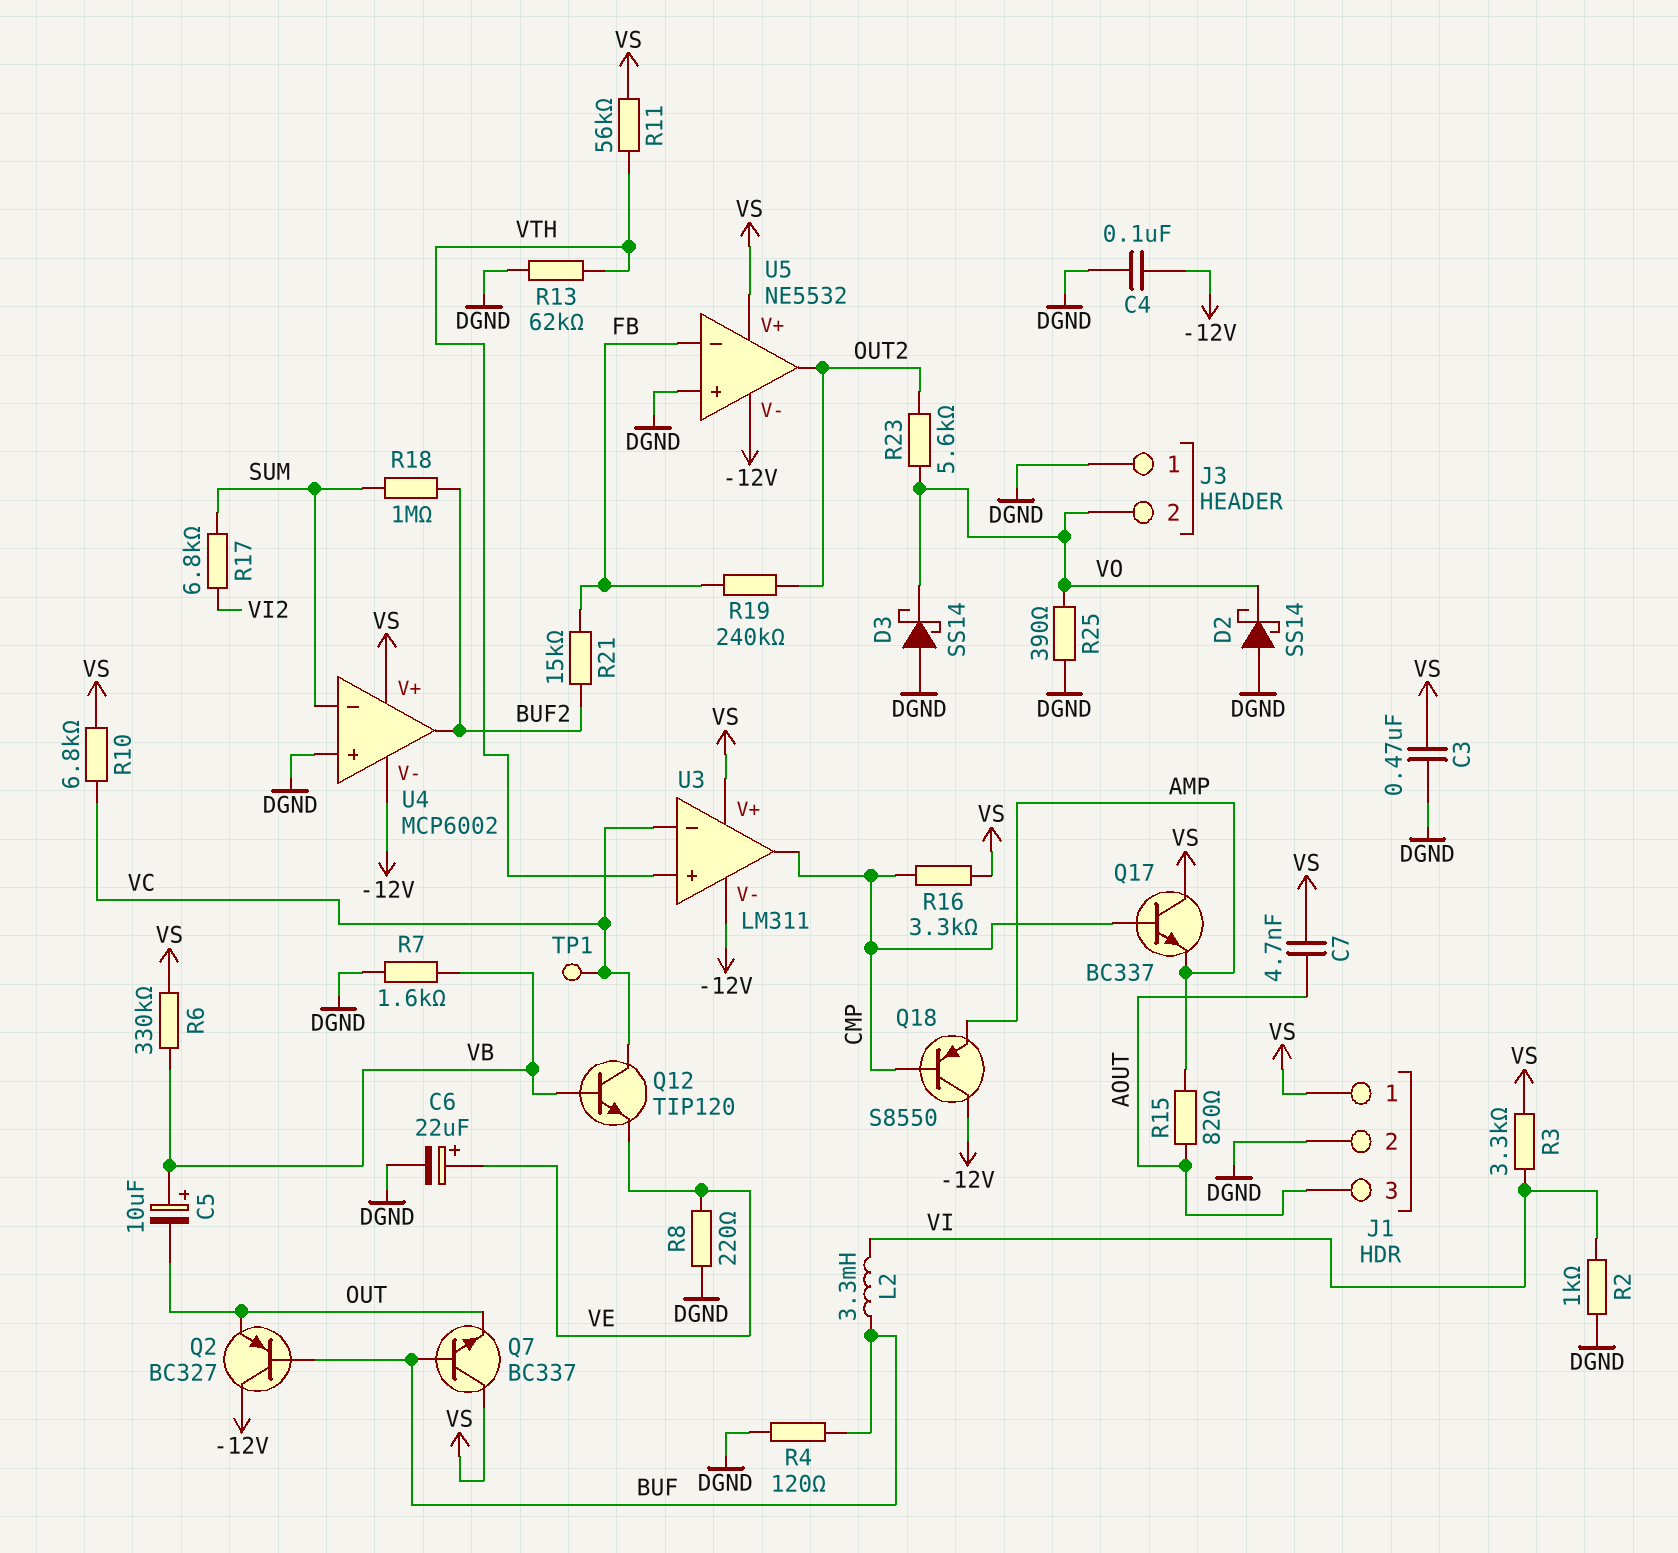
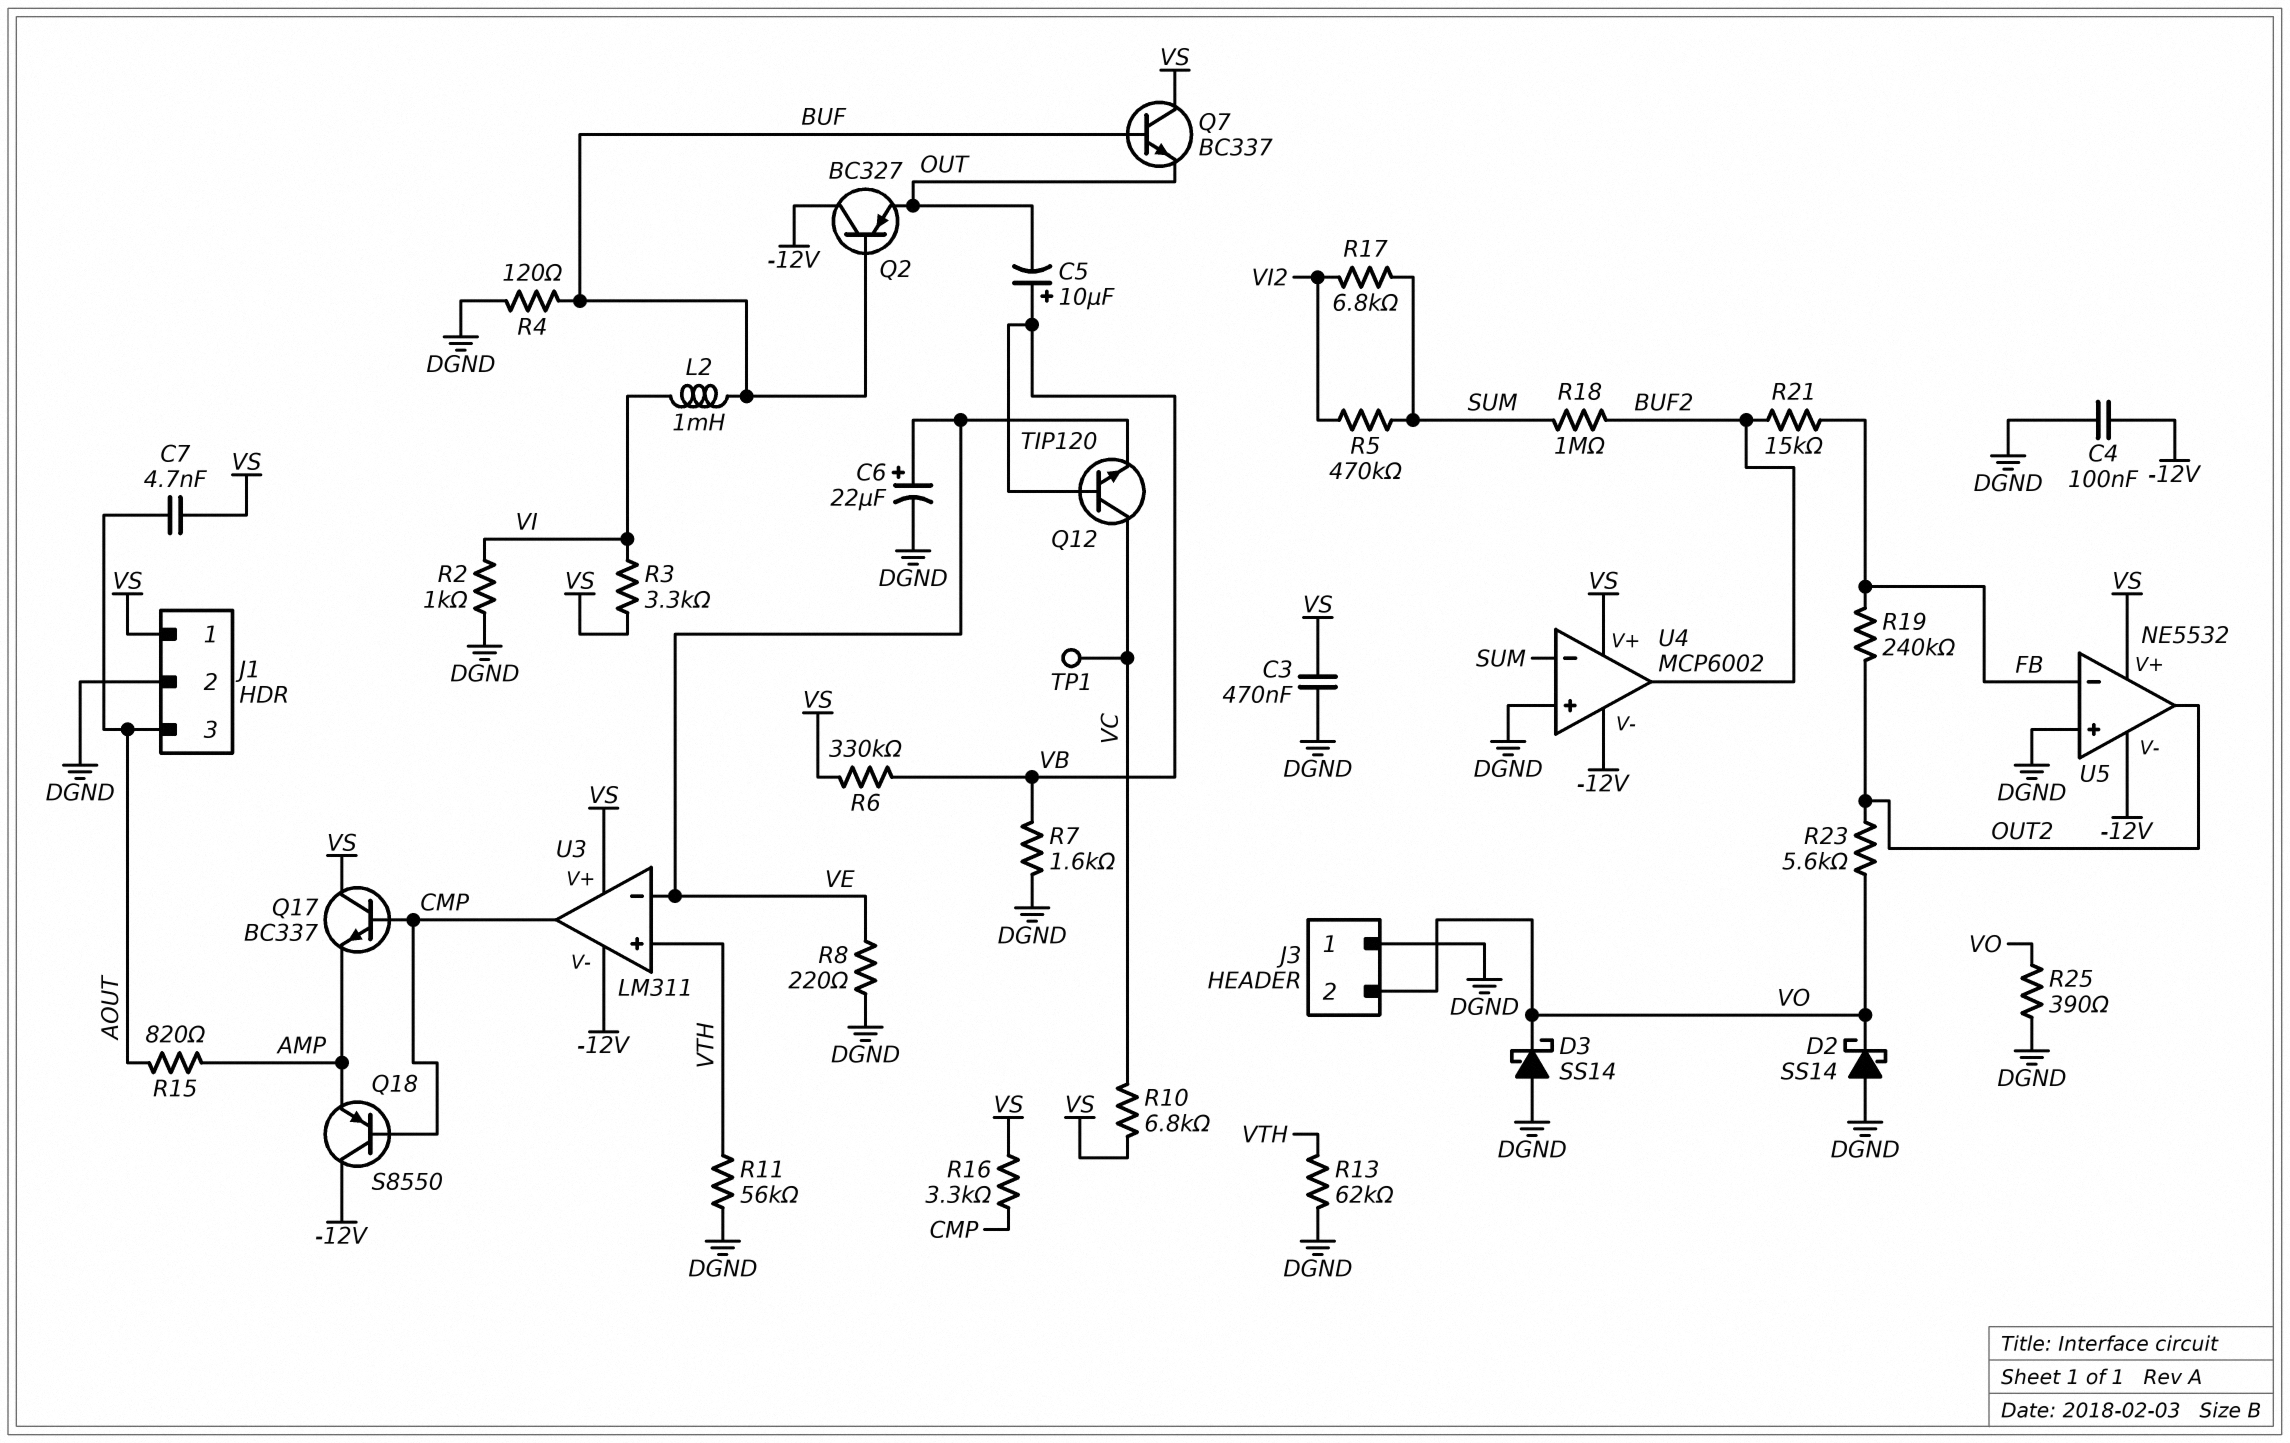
L2: 3.3mH (BUF, VI) -> 1mH (BUF, VI)
R5: none -> 470k (SUM, VI2)
R11: 56k (VS, VTH) -> 56k (DGND, VTH)
U3 pin in-: VC -> VE

